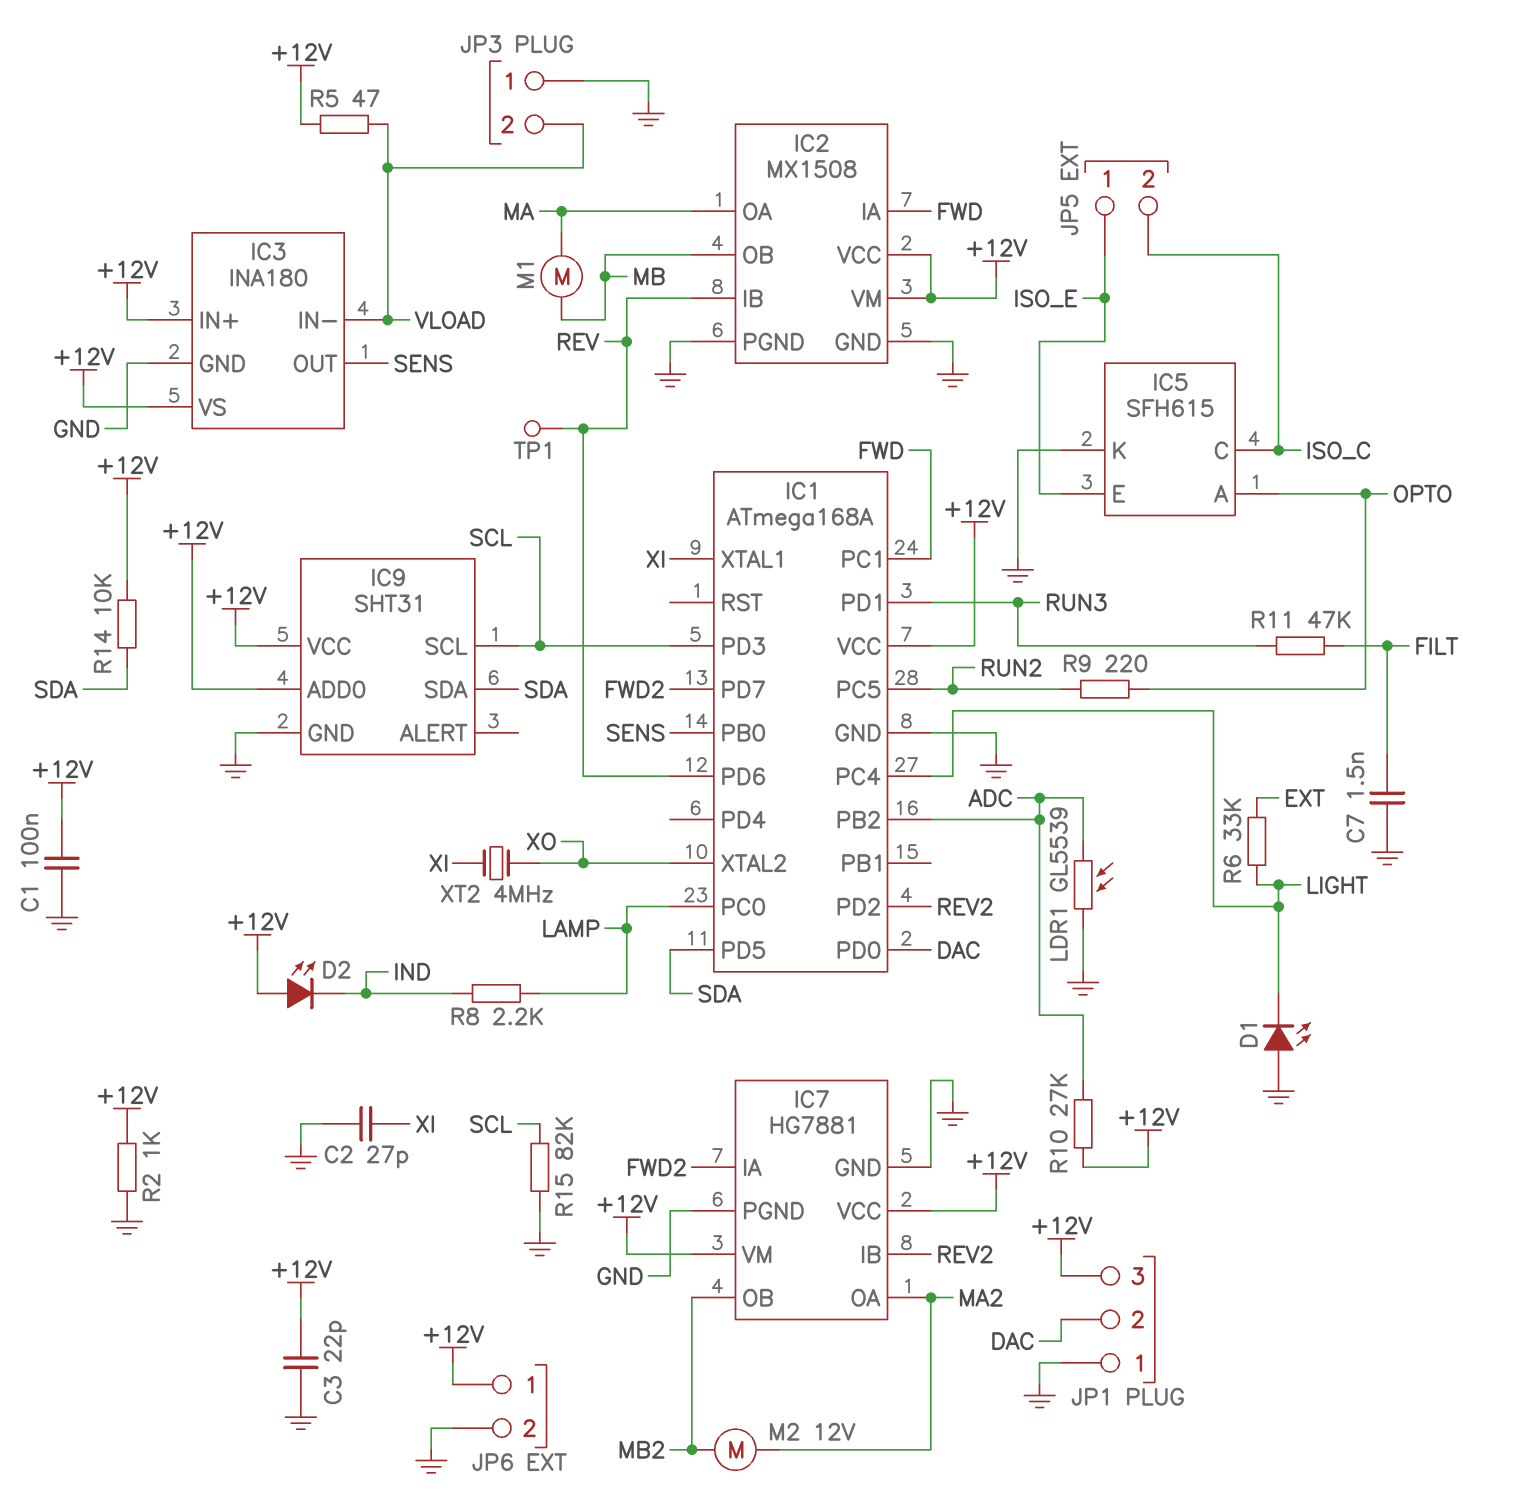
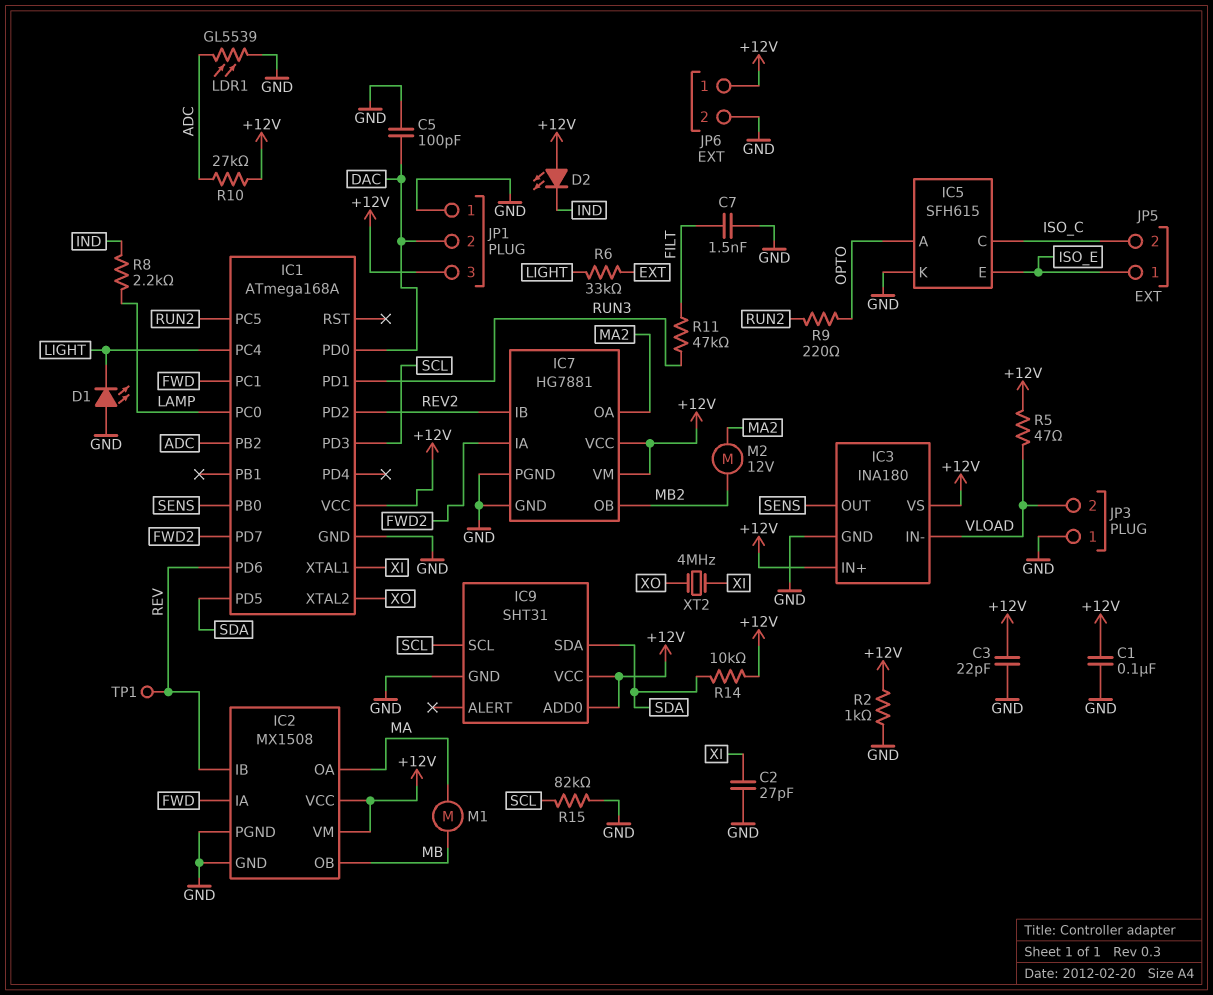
C5: none -> 100pF (DAC, GND)

